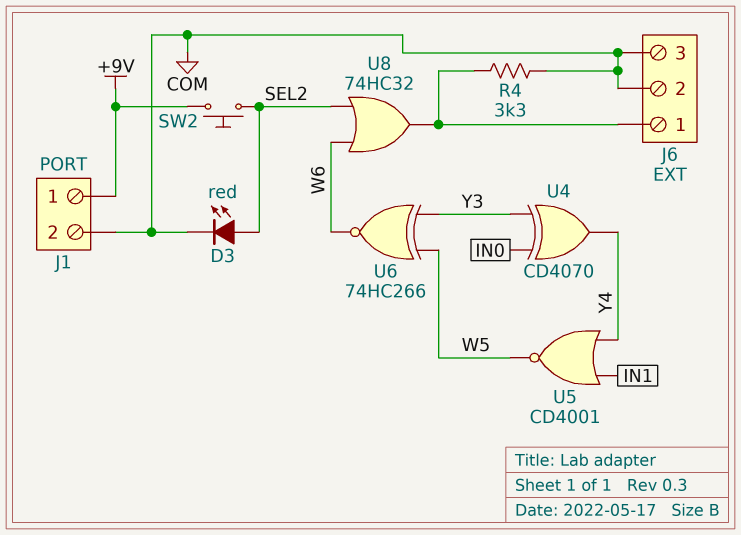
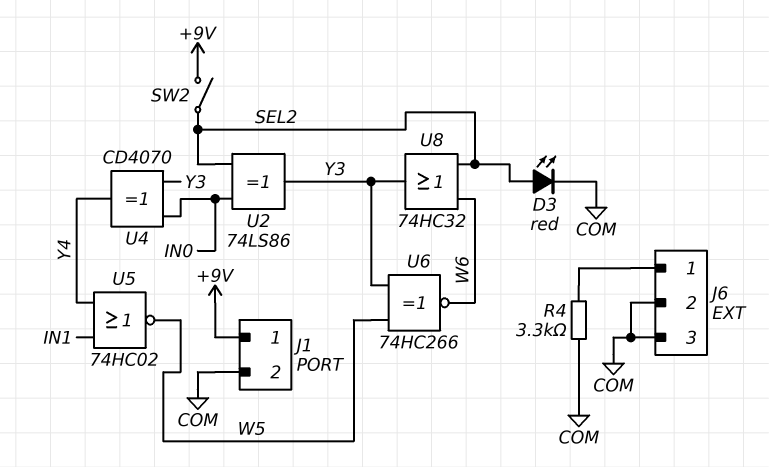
SW2: button (+9V, SEL2) -> switch (+9V, SEL2)
U2: none -> XOR 74LS86 (in IN0, in SEL2, out Y3)
U5: NOR CD4001 (in IN1, in Y4, out W5) -> NOR 74HC02 (in IN1, in Y4, out W5)
U8: OR 74HC32 (in SEL2, in W6, out J6/1) -> OR 74HC32 (in SEL2, in W6, out Y3)

